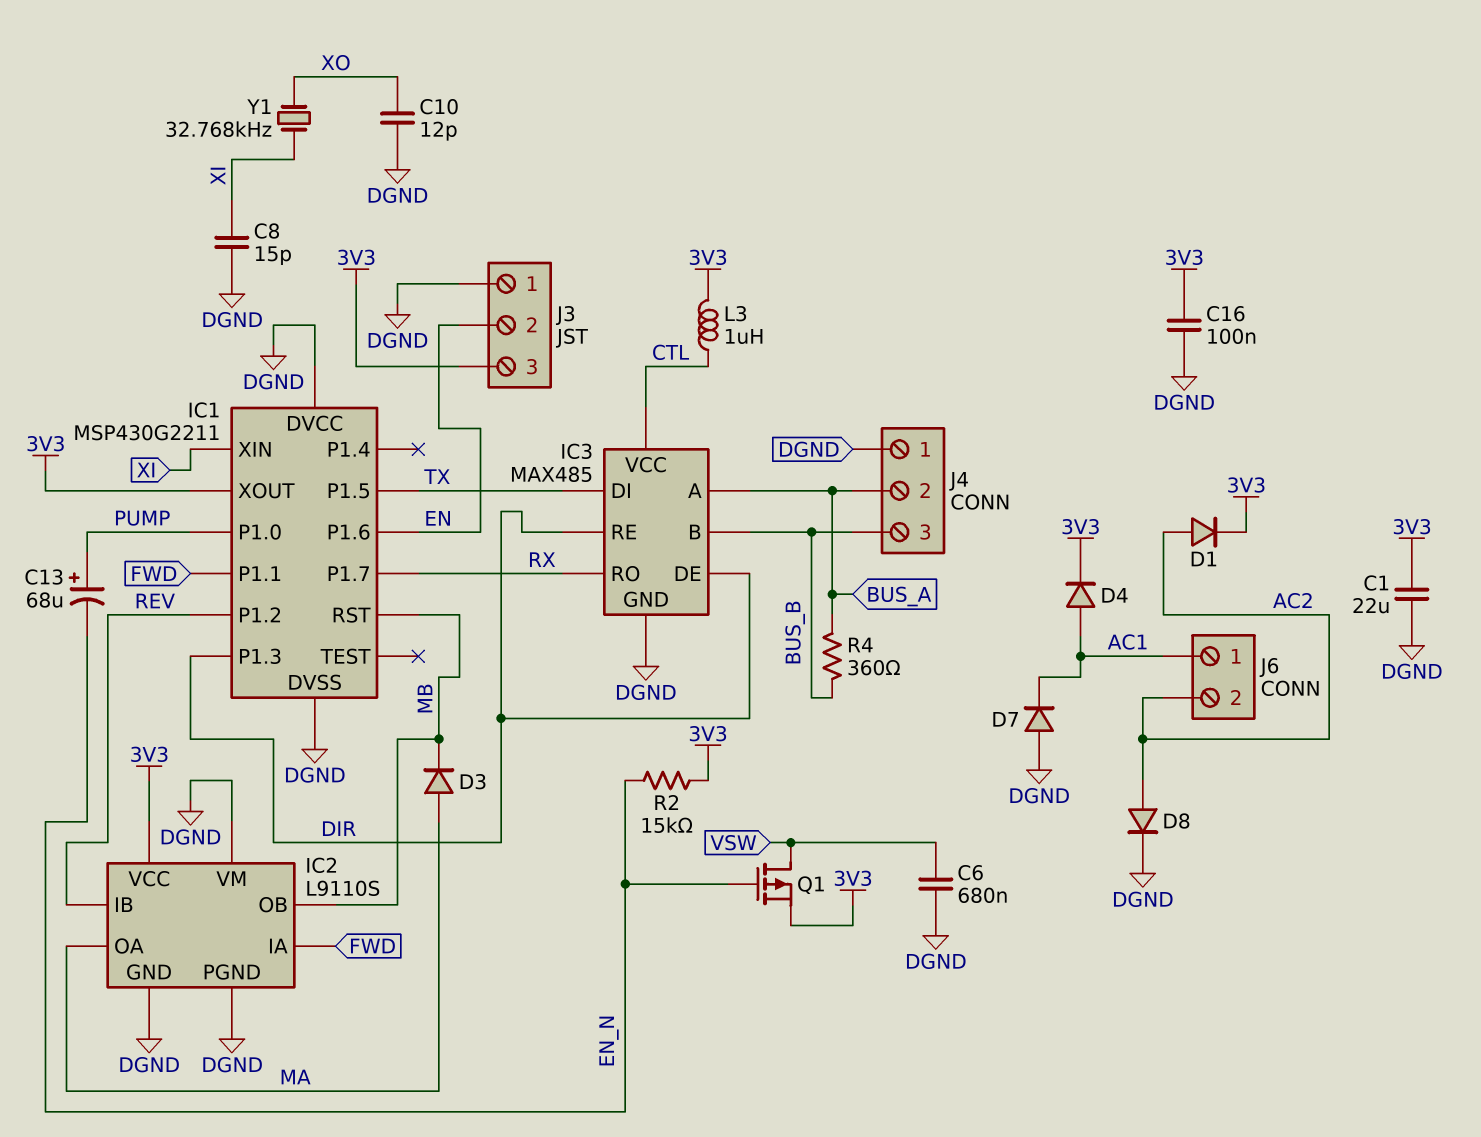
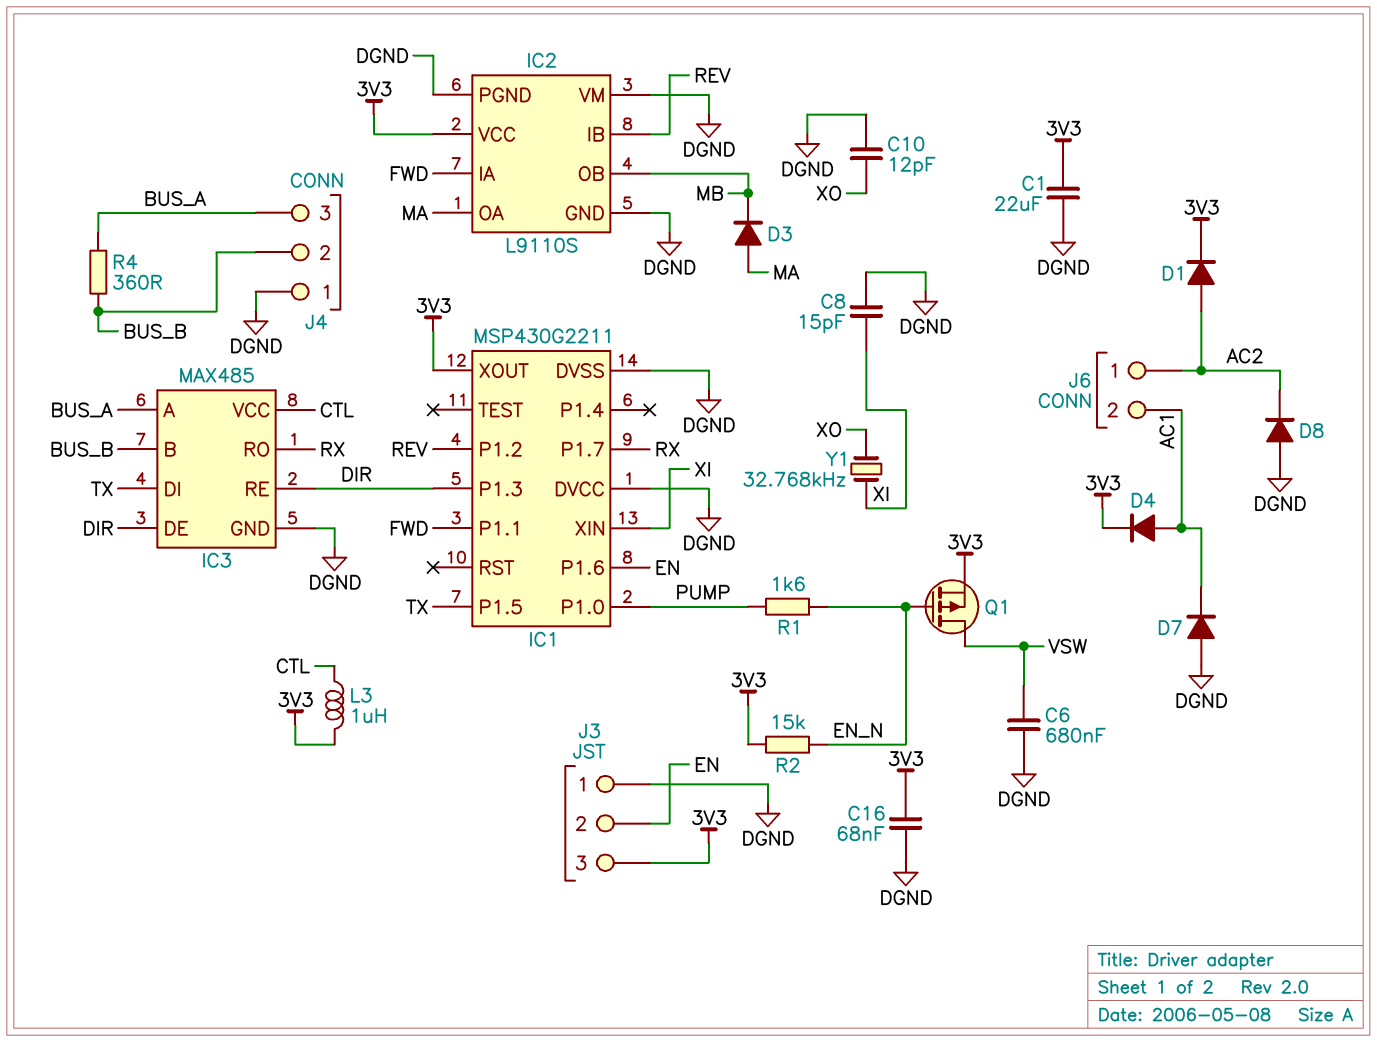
C13: 68uF (plus PUMP, minus EN_N) -> none
C16: 100nF (3V3, DGND) -> 68nF (3V3, DGND)
D8: diode (A AC2, K DGND) -> diode (A DGND, K AC2)
IC1 pin RST: MB -> none
J4 pin 2: BUS_A -> BUS_B
J4 pin 3: BUS_B -> BUS_A
J6 pin 1: AC1 -> AC2
J6 pin 2: AC2 -> AC1
R1: none -> 1.6k (EN_N, PUMP)

